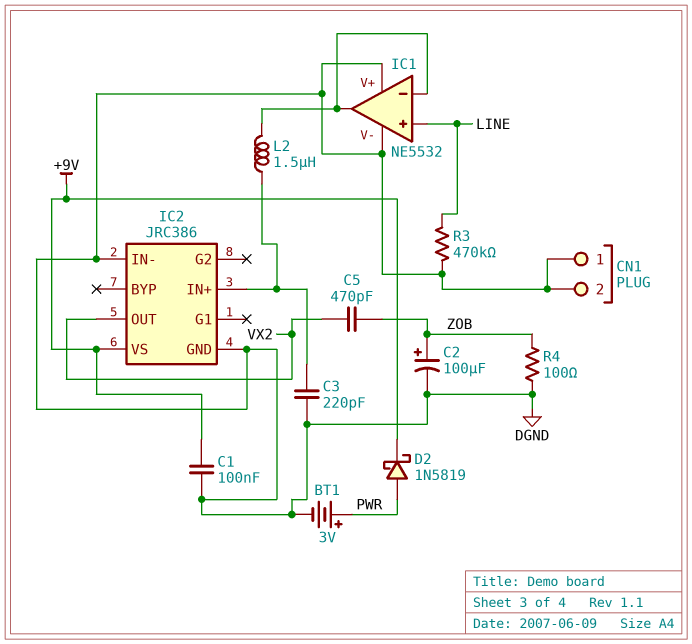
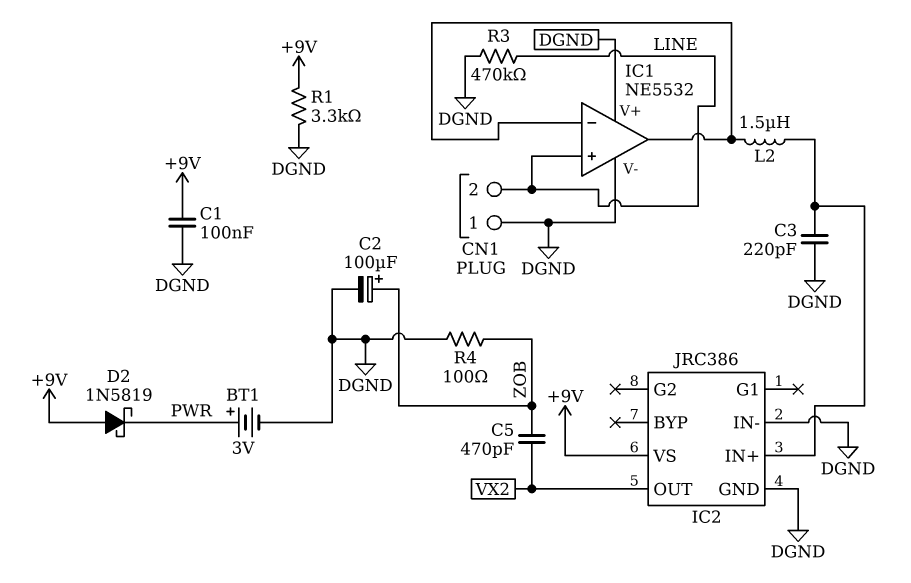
CN1 pin 2: DGND -> LINE
D2: schottky 1N5819 (A PWR, K +9V) -> schottky 1N5819 (A +9V, K PWR)
R1: none -> 3.3k (+9V, DGND)

